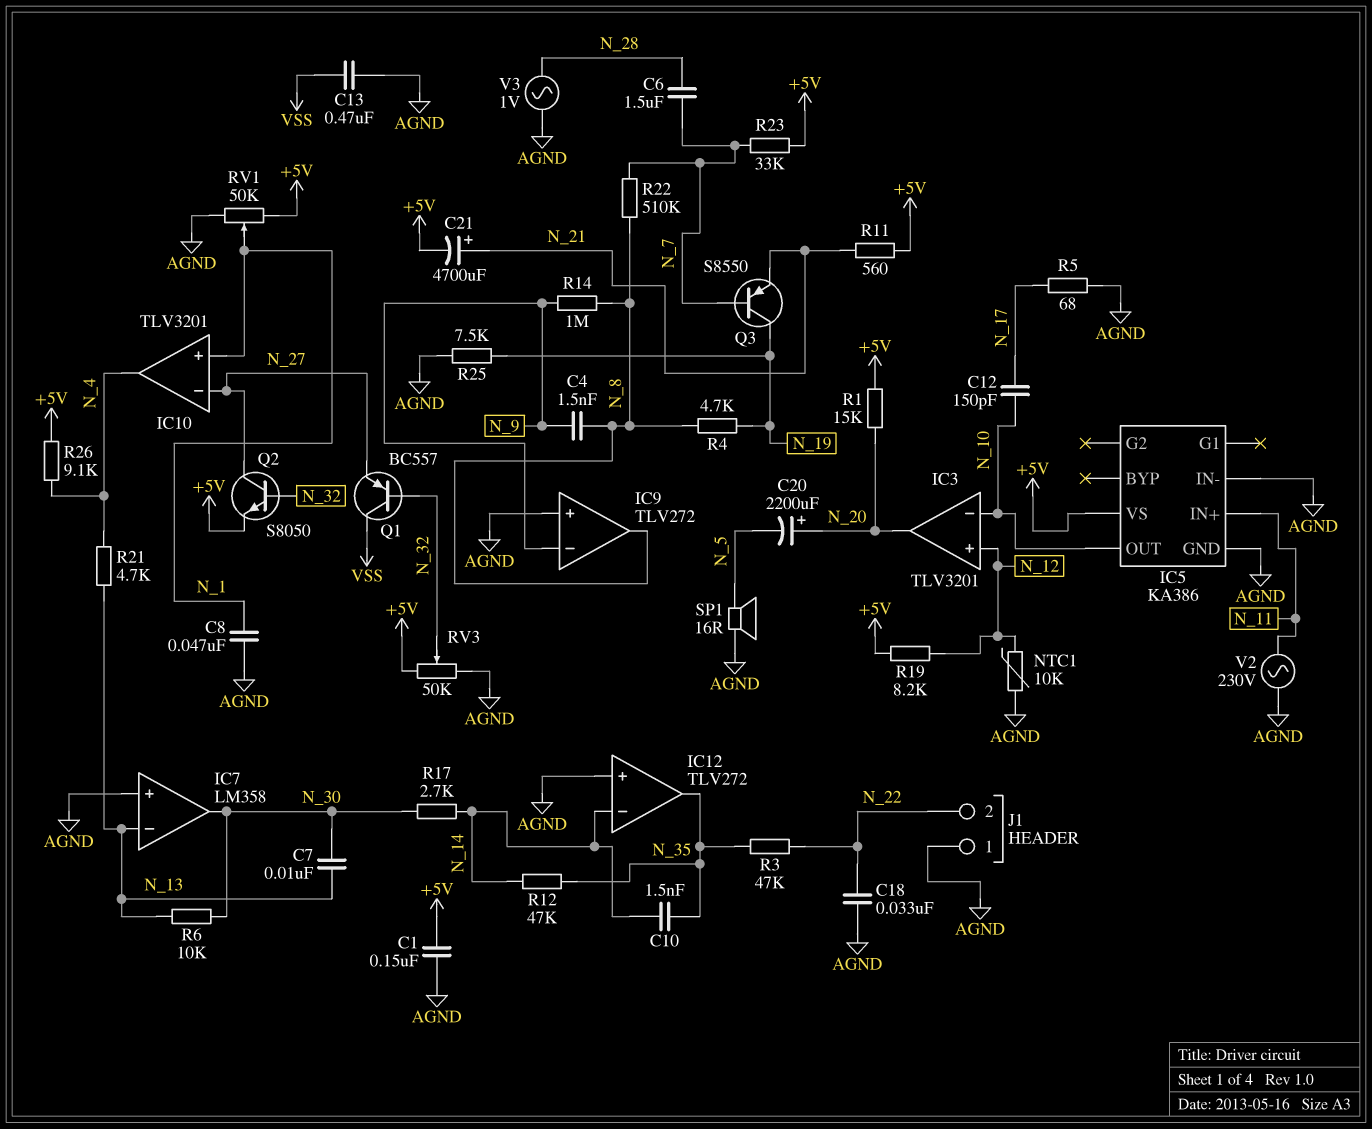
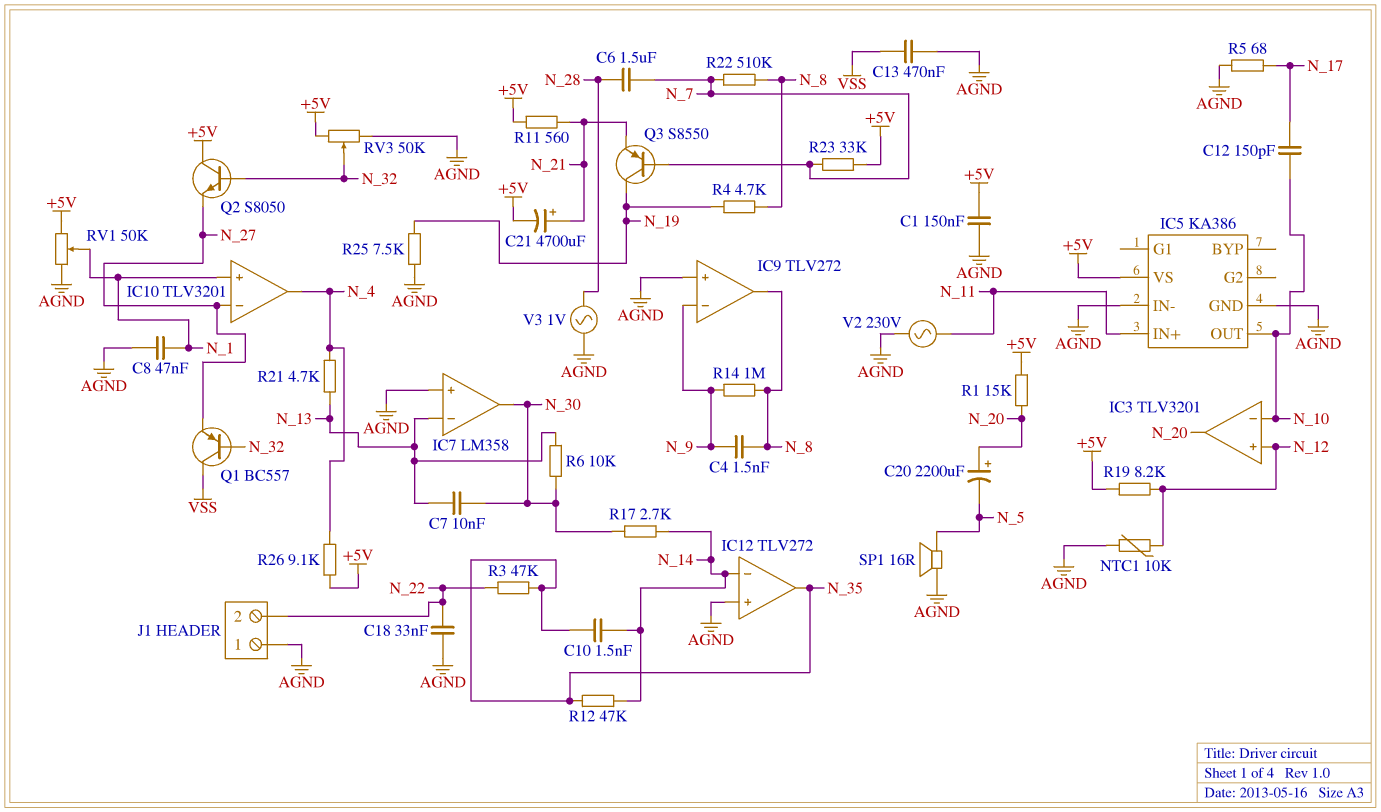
Q2: NPN S8050 (B N_32, C N_27, E +5V) -> NPN S8050 (B N_32, C +5V, E N_27)

